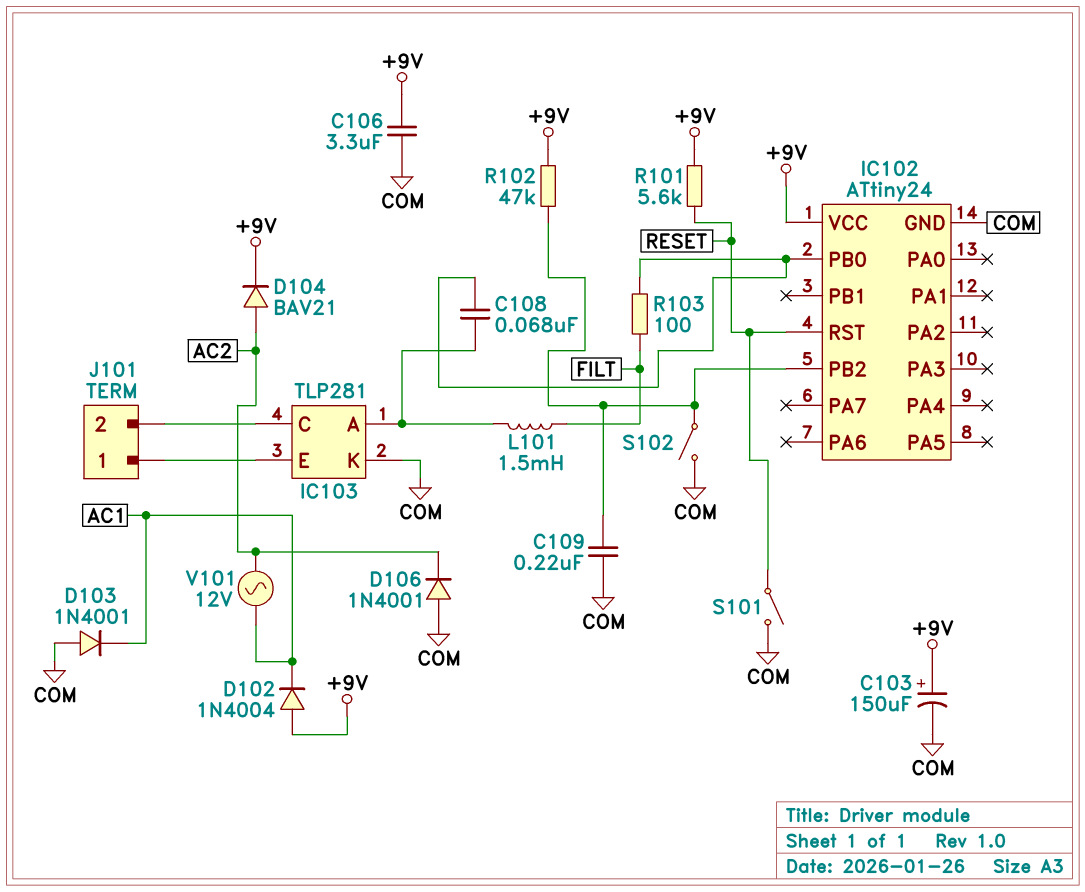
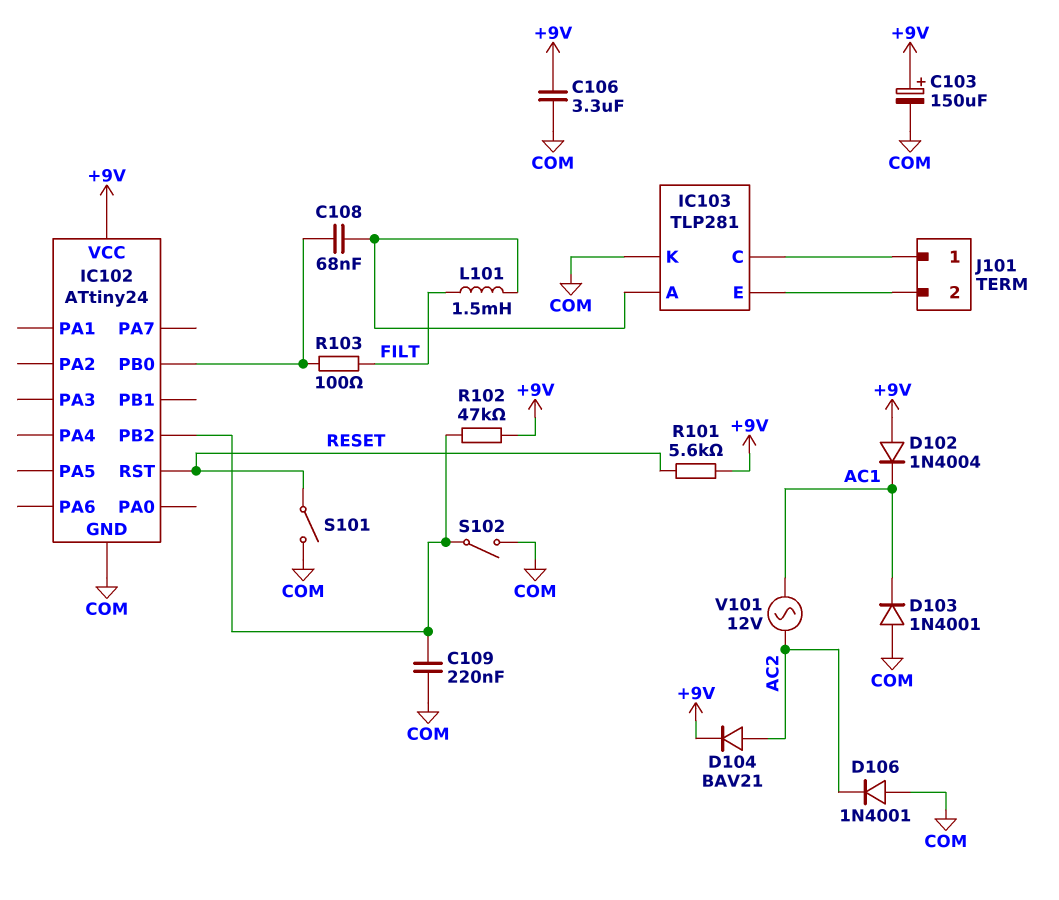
J101 pin 1: IC103/E -> IC103/C
J101 pin 2: IC103/C -> IC103/E

